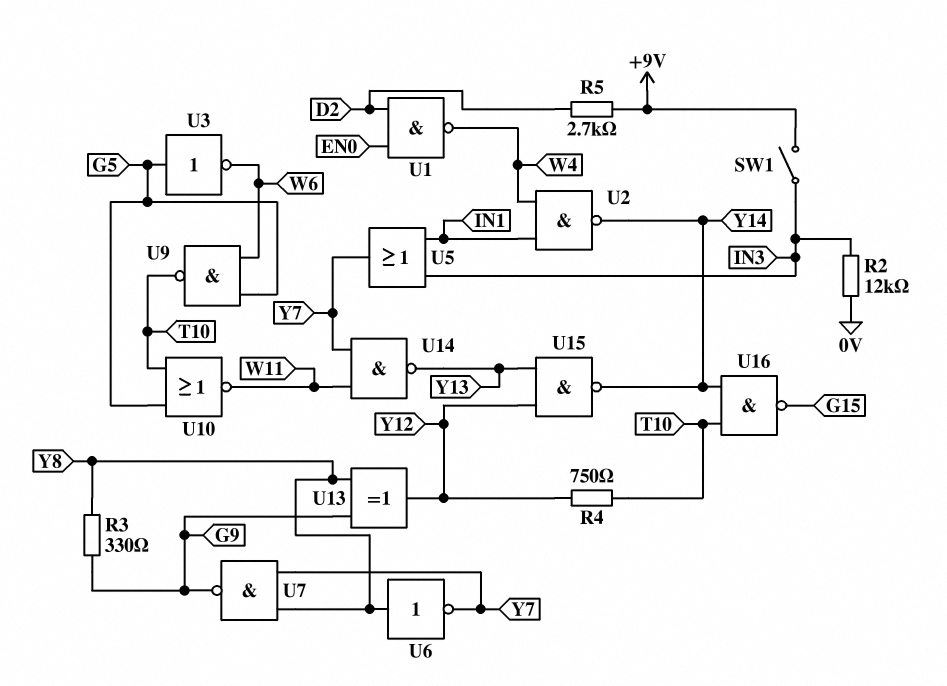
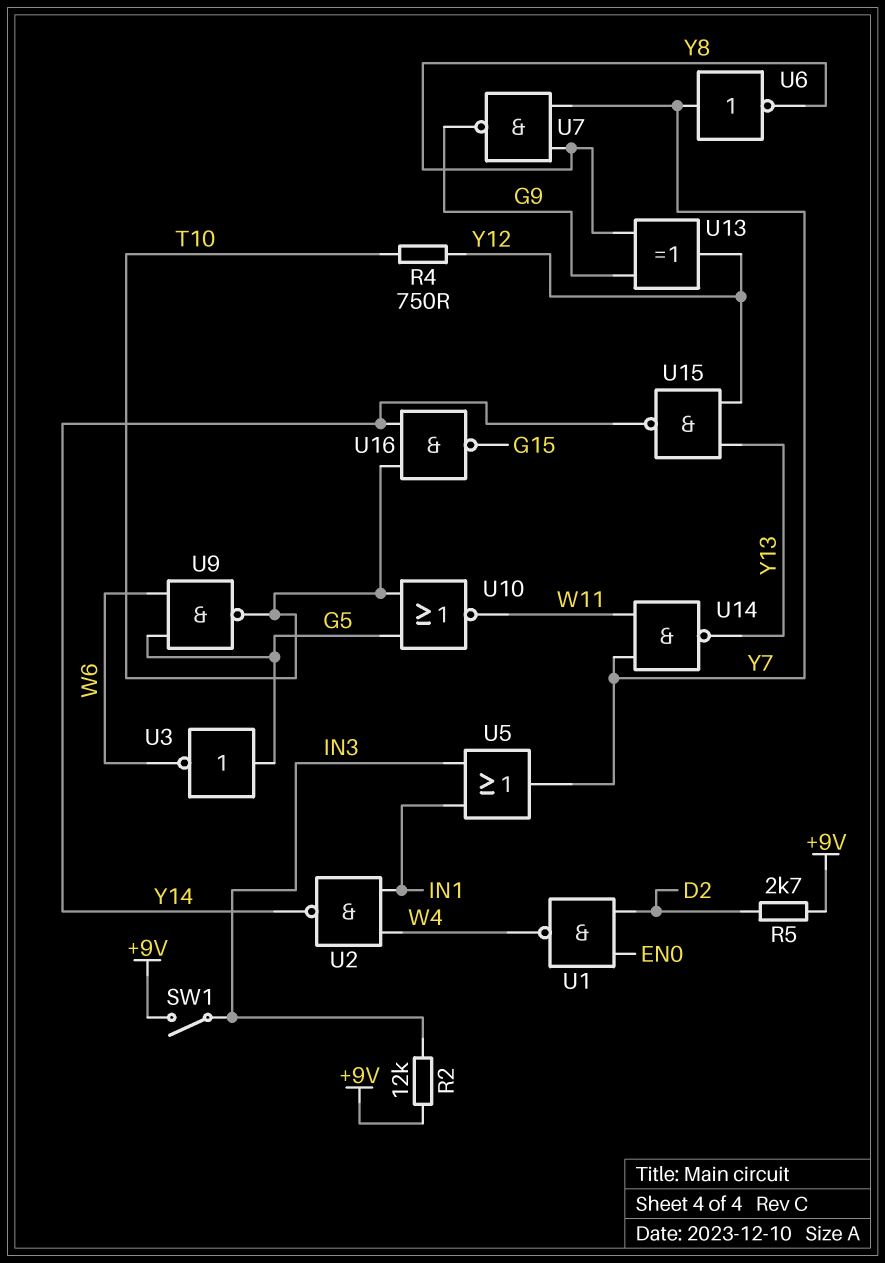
R2: 12k (0V, IN3) -> 12k (+9V, IN3)
R3: 330 (G9, Y8) -> none
U6: NOT (in Y8, out Y7) -> NOT (in Y7, out Y8)

